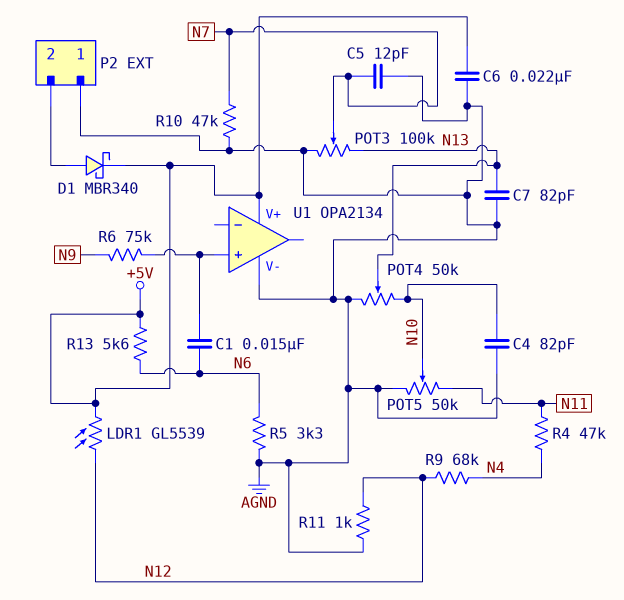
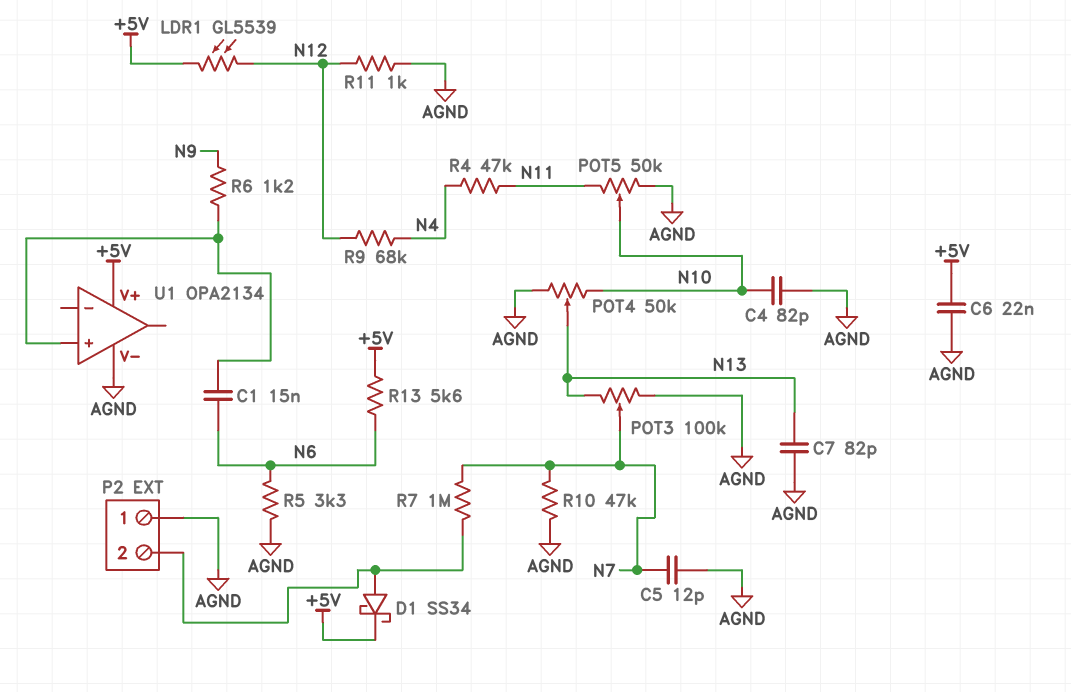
D1: schottky MBR340 (A P2/2, K +5V) -> schottky SS34 (A P2/2, K +5V)
R6: 75k (N9, U1/in+) -> 1.2k (N9, U1/in+)
R7: none -> 1M (N7, P2/2)

